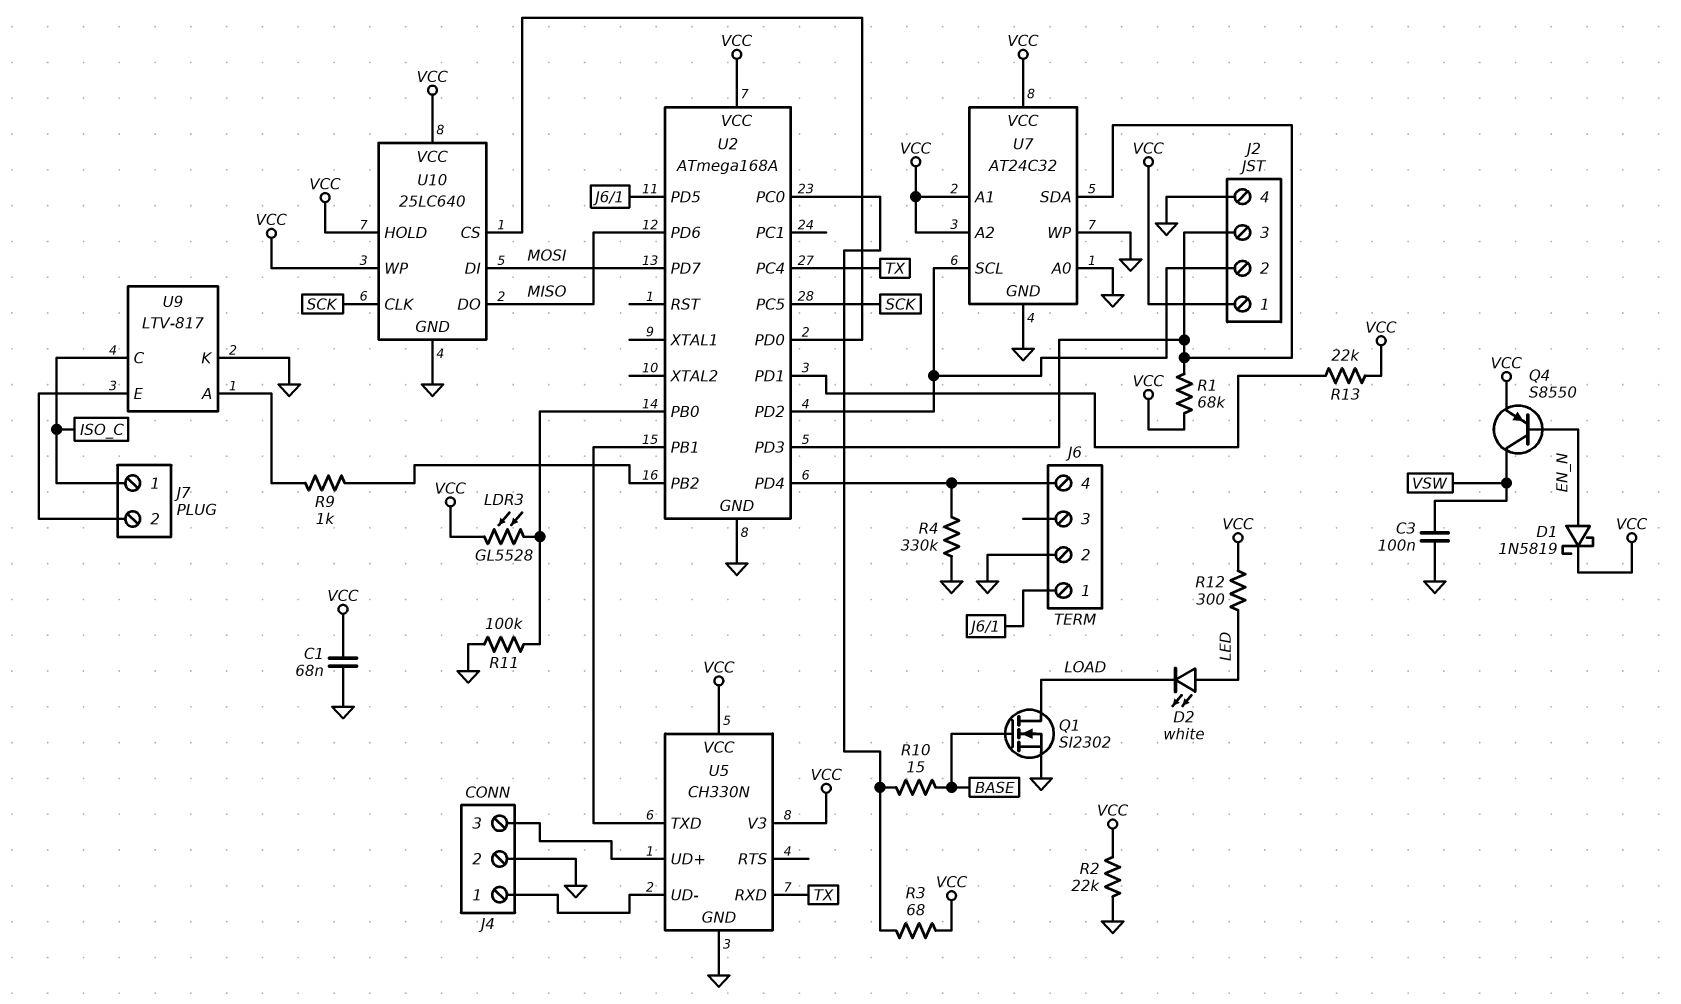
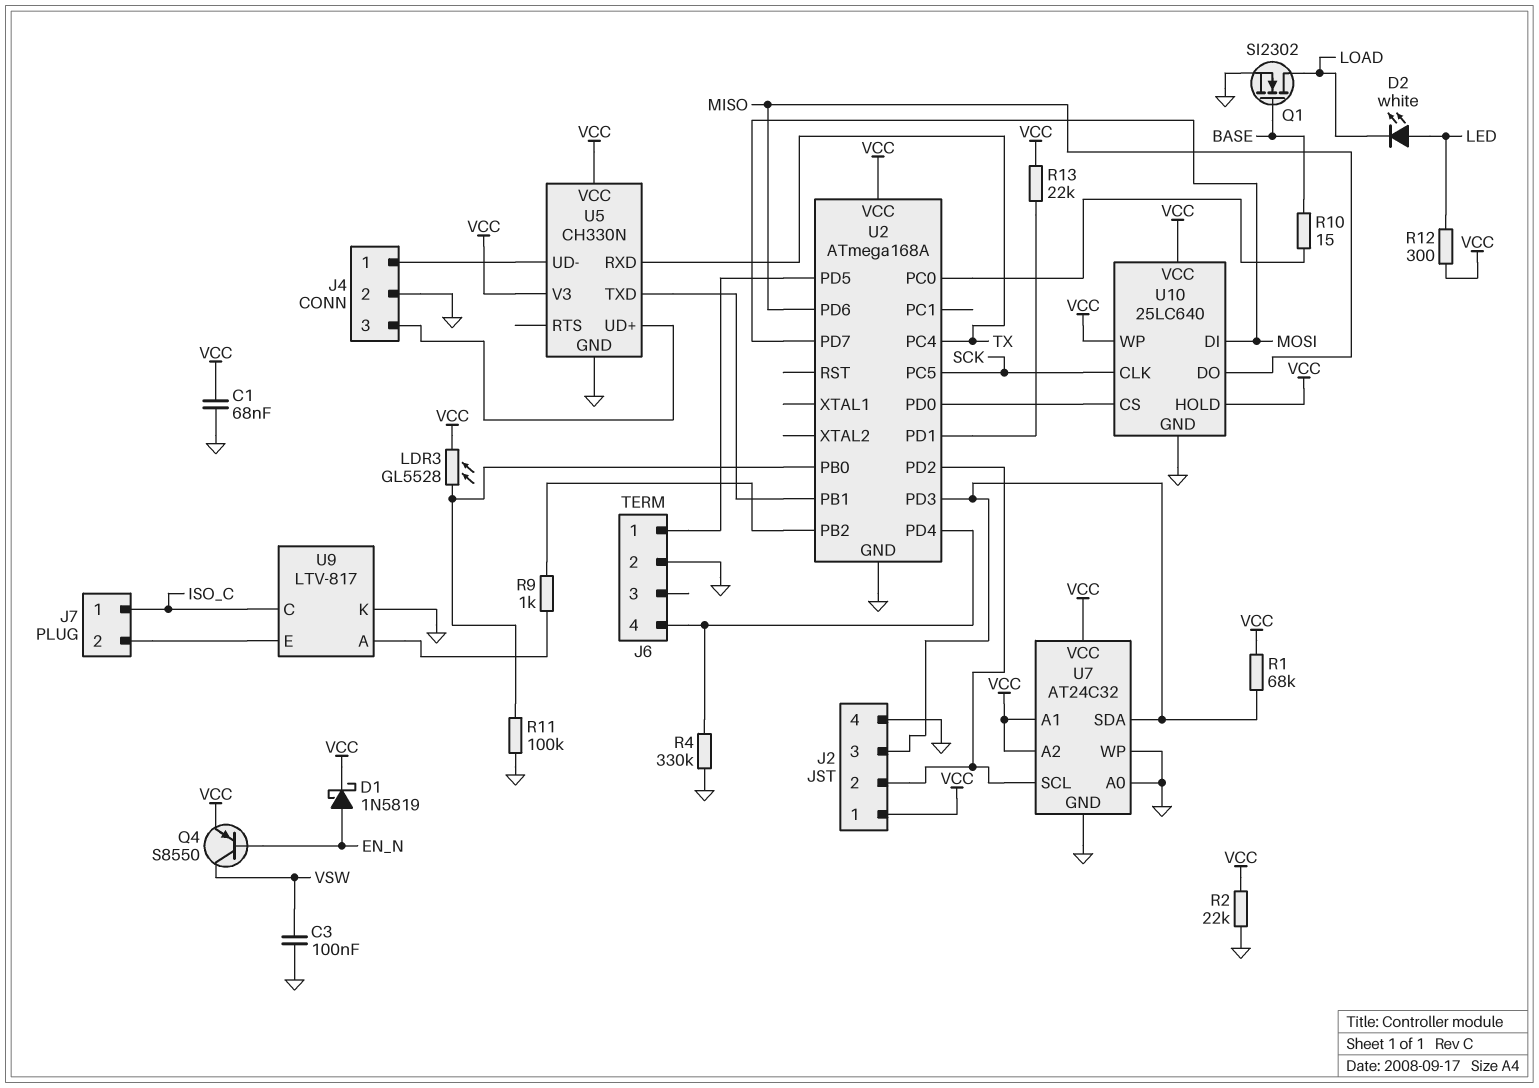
R3: 68 (U2/PC0, VCC) -> none

